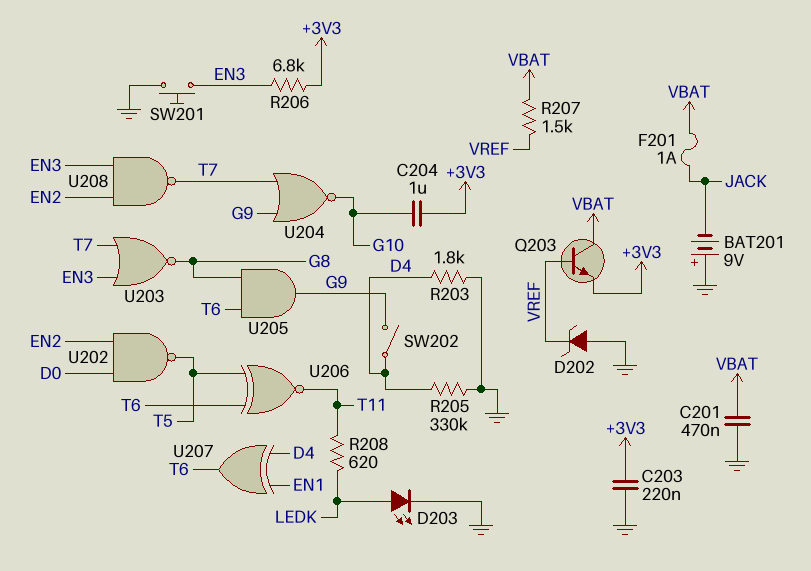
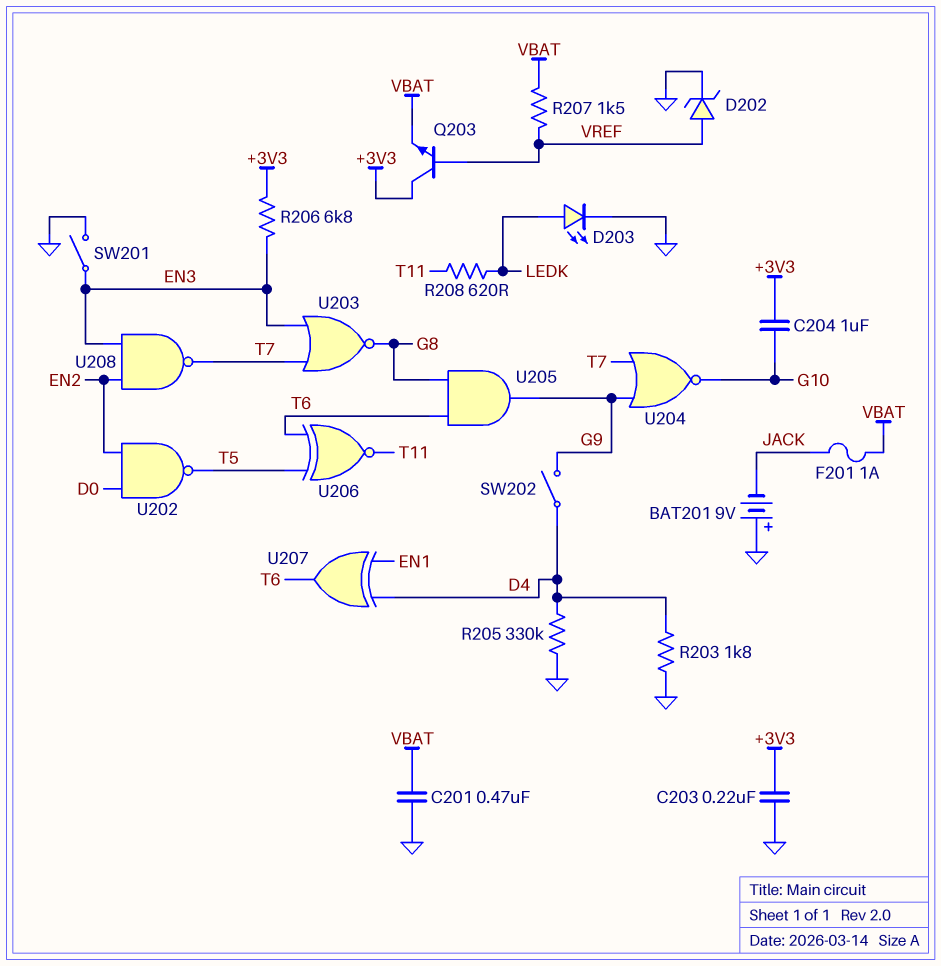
D202: zener (A GND, K VREF) -> zener (A VREF, K GND)
Q203: NPN (B VREF, C VBAT, E +3V3) -> NPN (B VREF, C +3V3, E VBAT)
SW201: button (EN3, GND) -> switch (EN3, GND)

